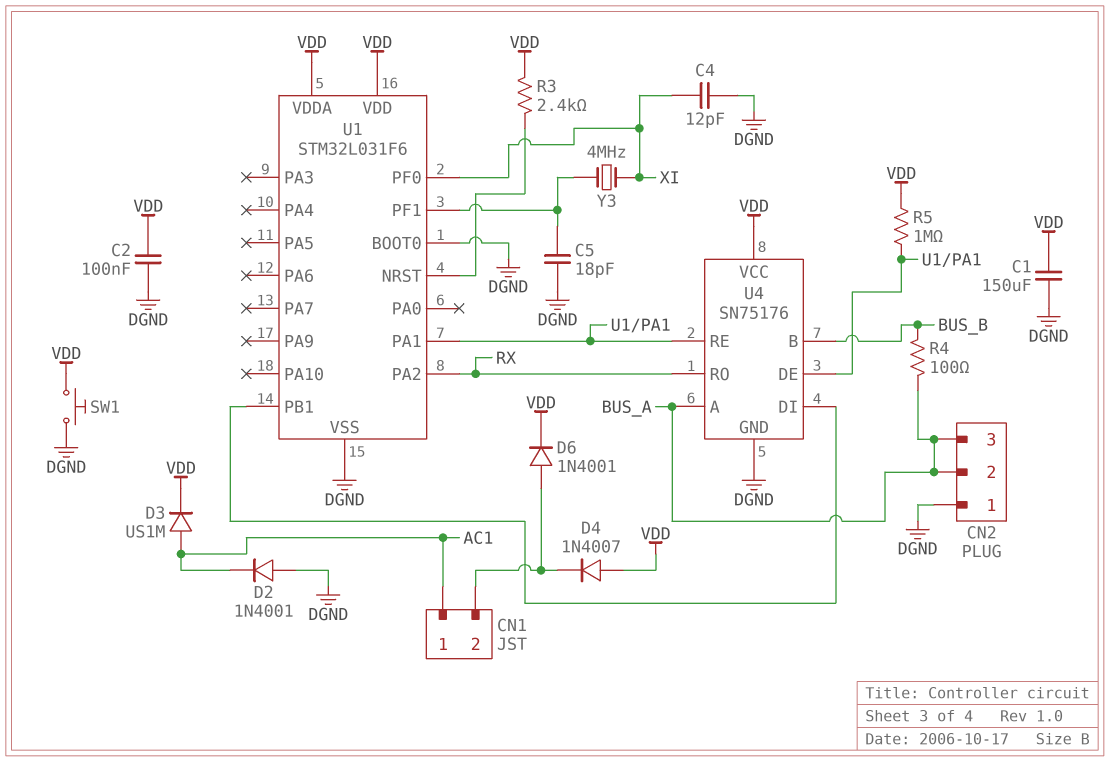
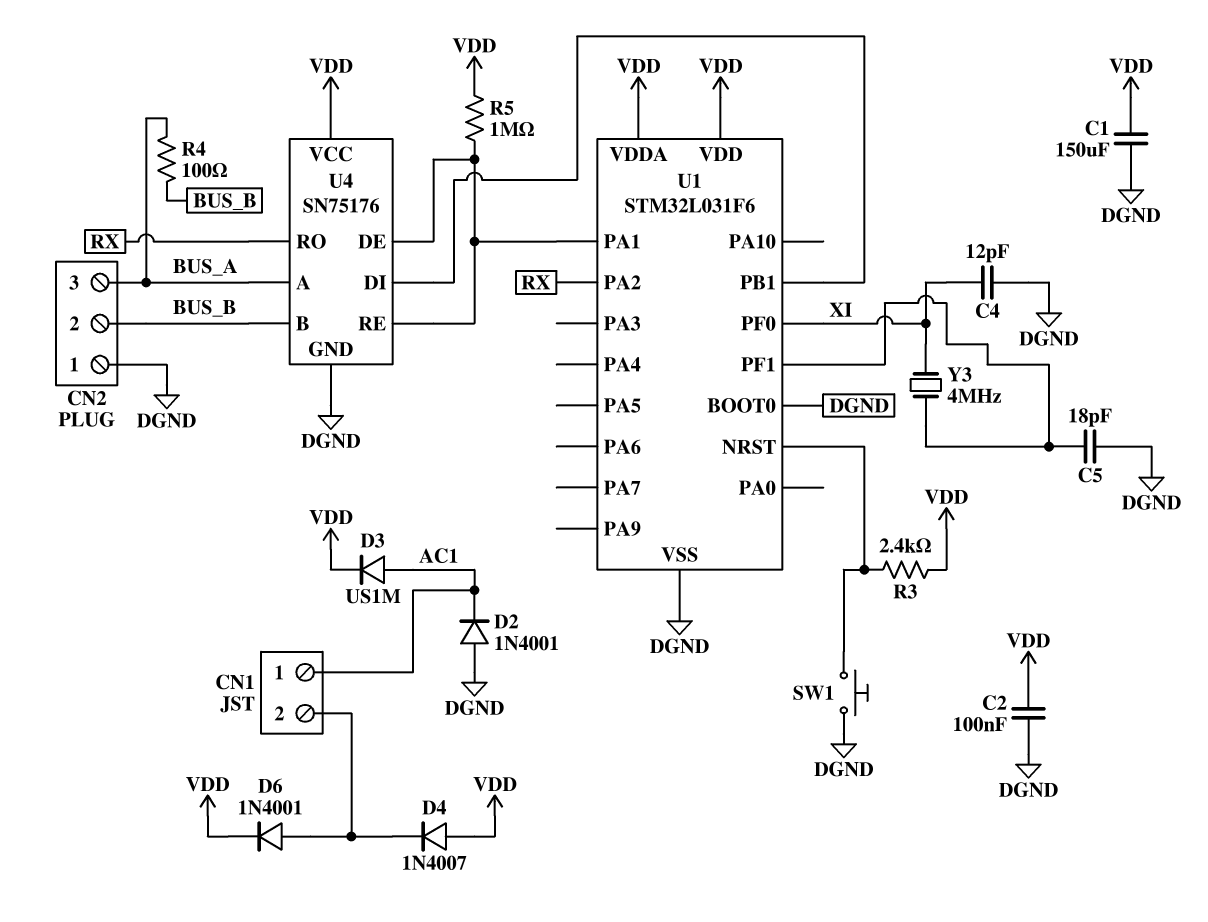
CN2 pin 2: BUS_A -> BUS_B
SW1: button (DGND, VDD) -> button (DGND, U1/NRST)

